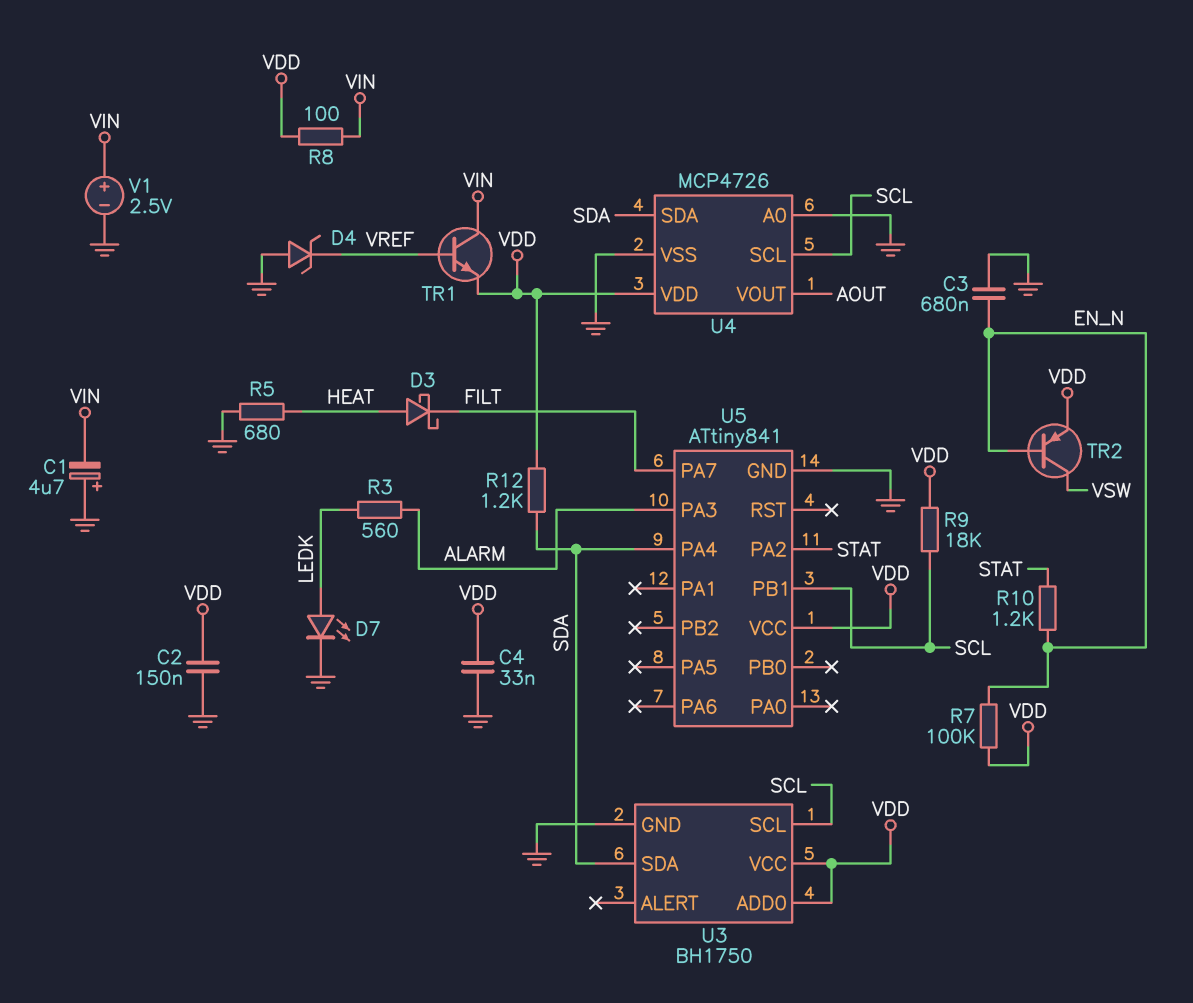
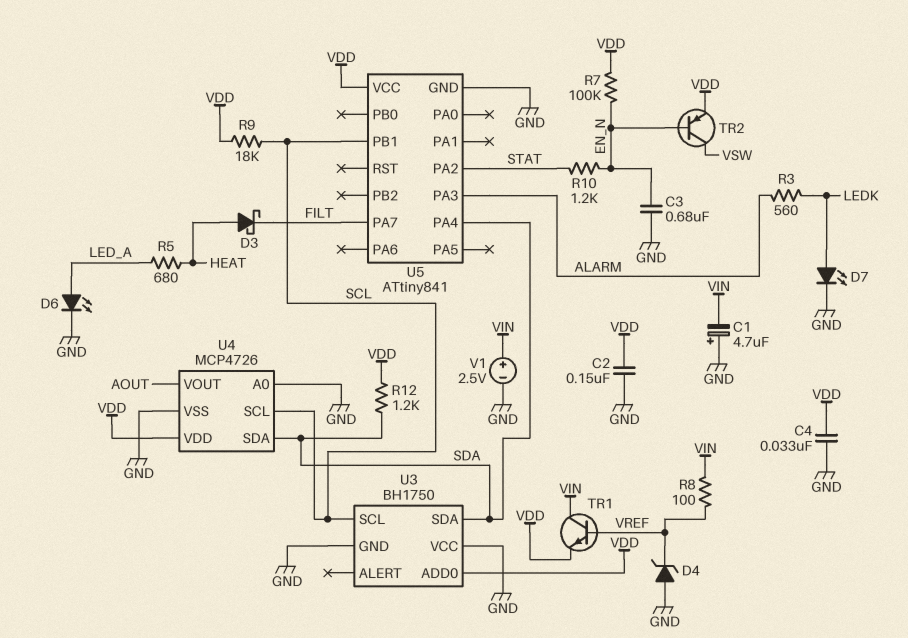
D6: none -> LED (A LED_A, K GND)
R5: 680 (GND, HEAT) -> 680 (HEAT, LED_A)
R8: 100 (VDD, VIN) -> 100 (VIN, VREF)
U3 pin VCC: VDD -> GND

